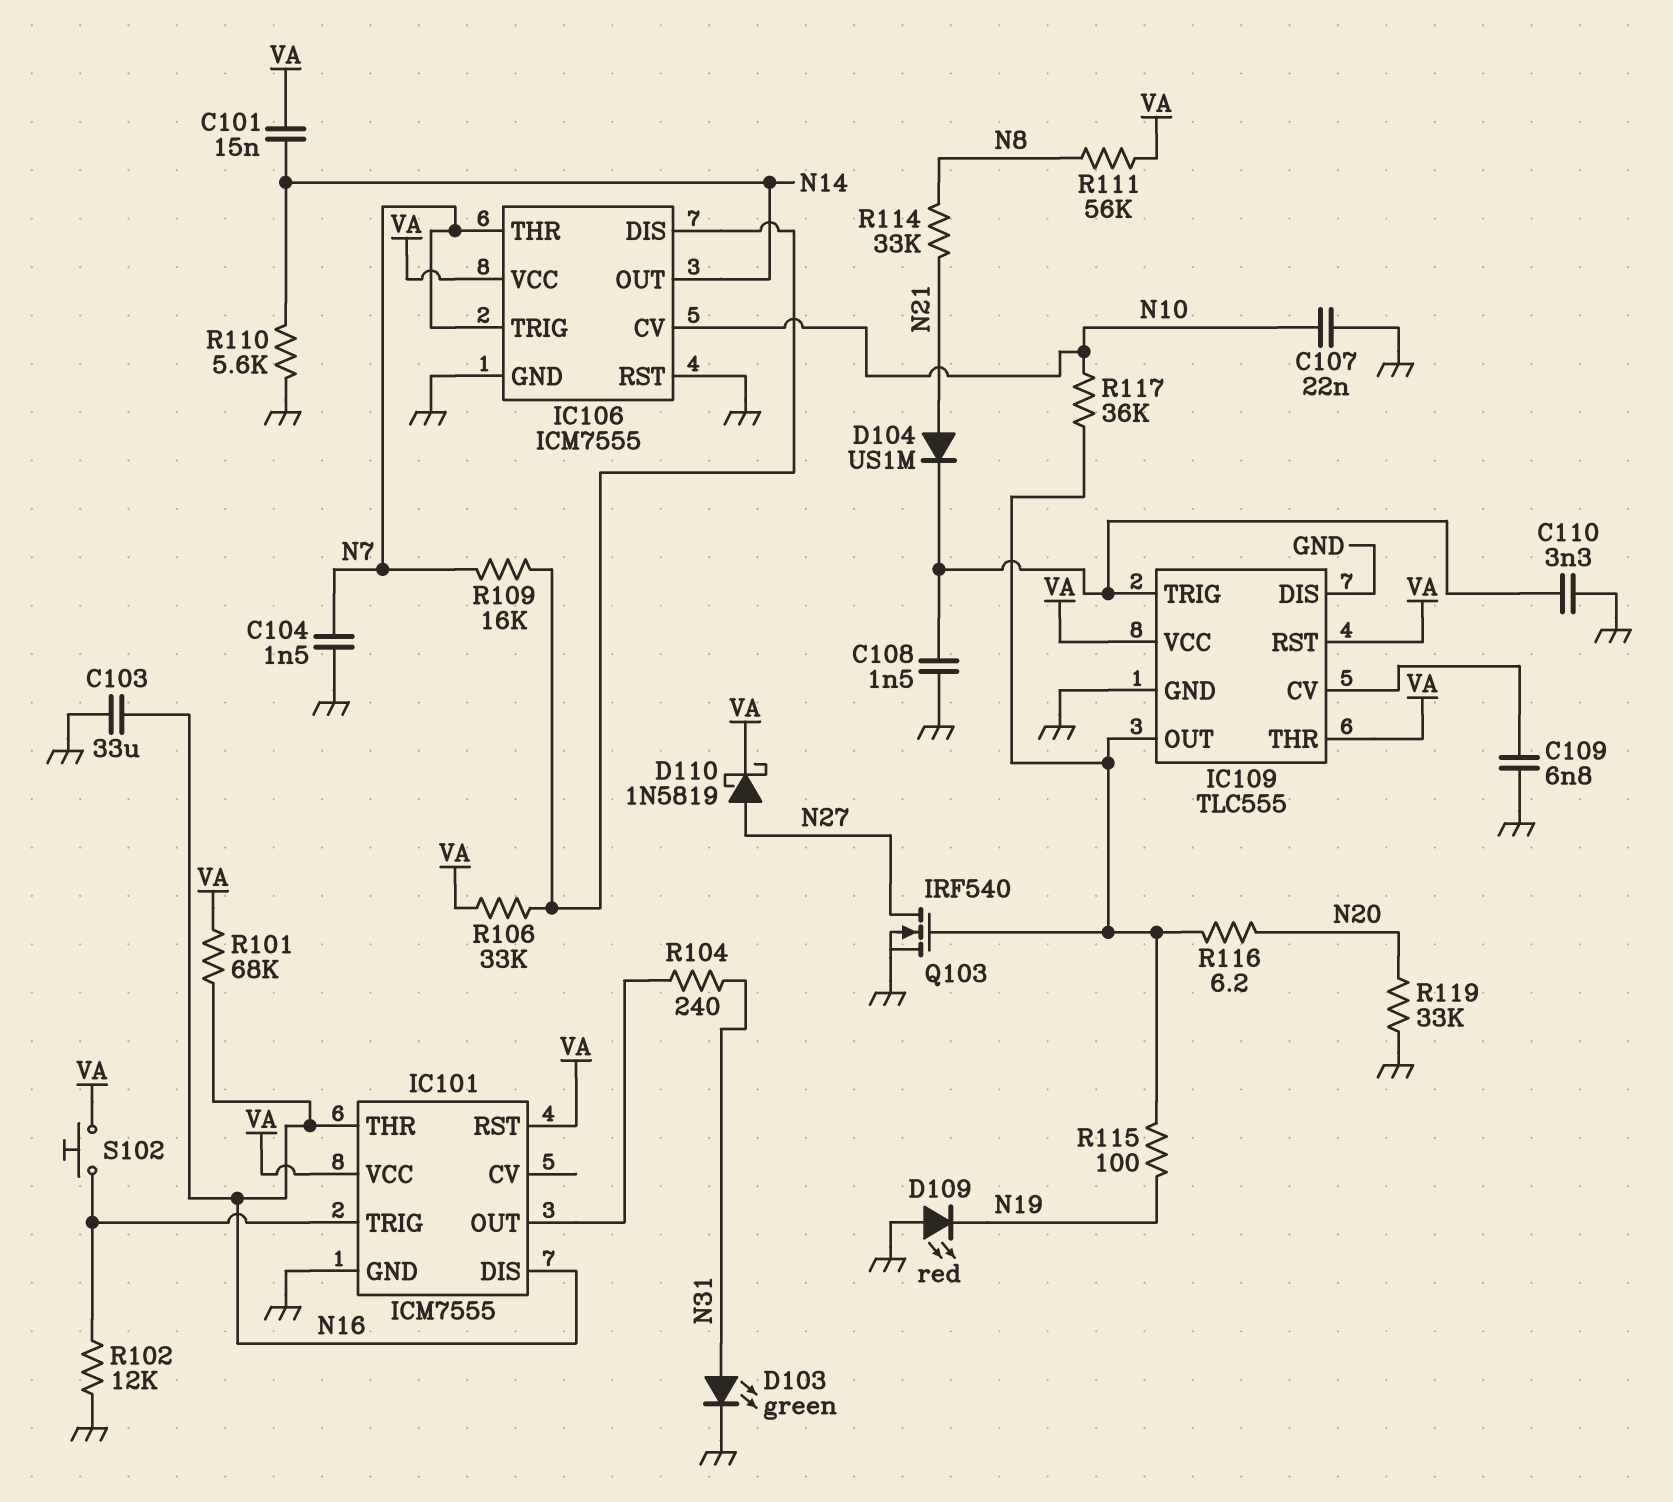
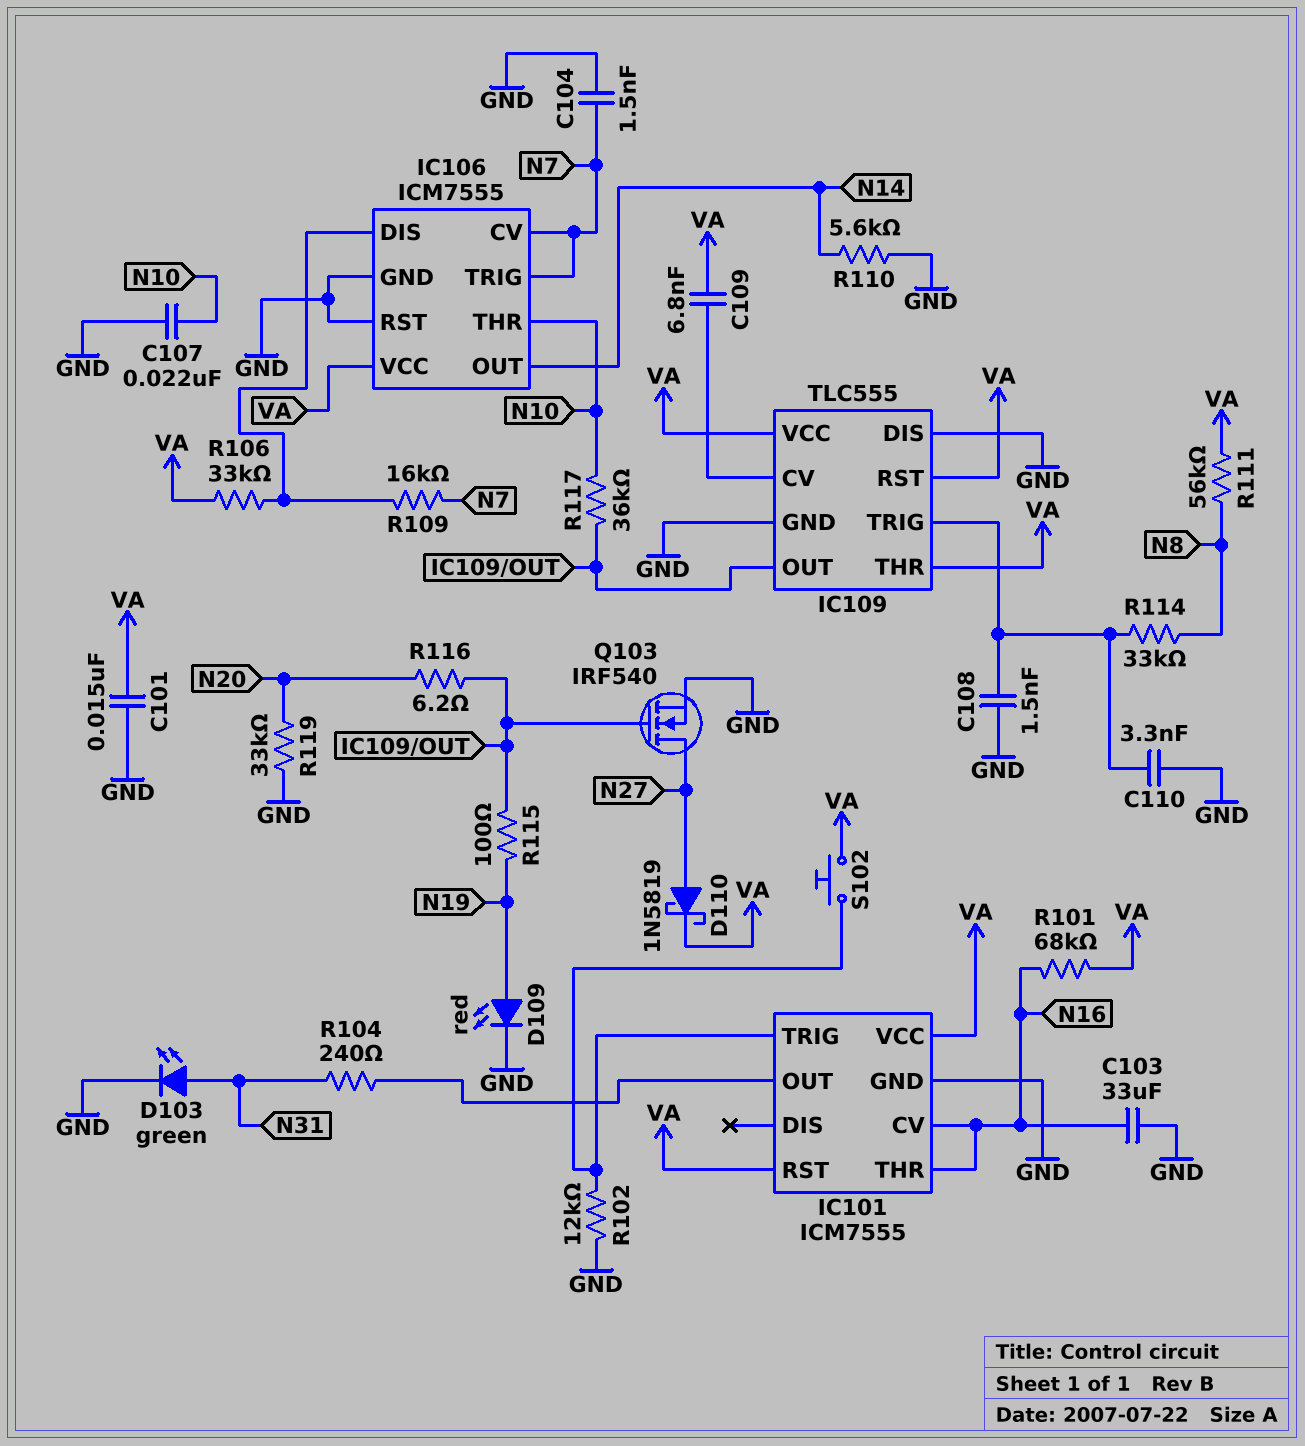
C101: 15nF (N14, VA) -> 15nF (GND, VA)
C109: 6.8nF (GND, IC109/CV) -> 6.8nF (IC109/CV, VA)
D104: diode US1M (A N21, K IC109/TRIG) -> none
D109: LED red (A GND, K N19) -> LED red (A N19, K GND)
IC101 pin CV: none -> N16
IC101 pin DIS: N16 -> none
IC106 pin CV: N10 -> N7
IC106 pin THR: N7 -> N10
R114: 33k (N8, N21) -> 33k (IC109/TRIG, N8)

